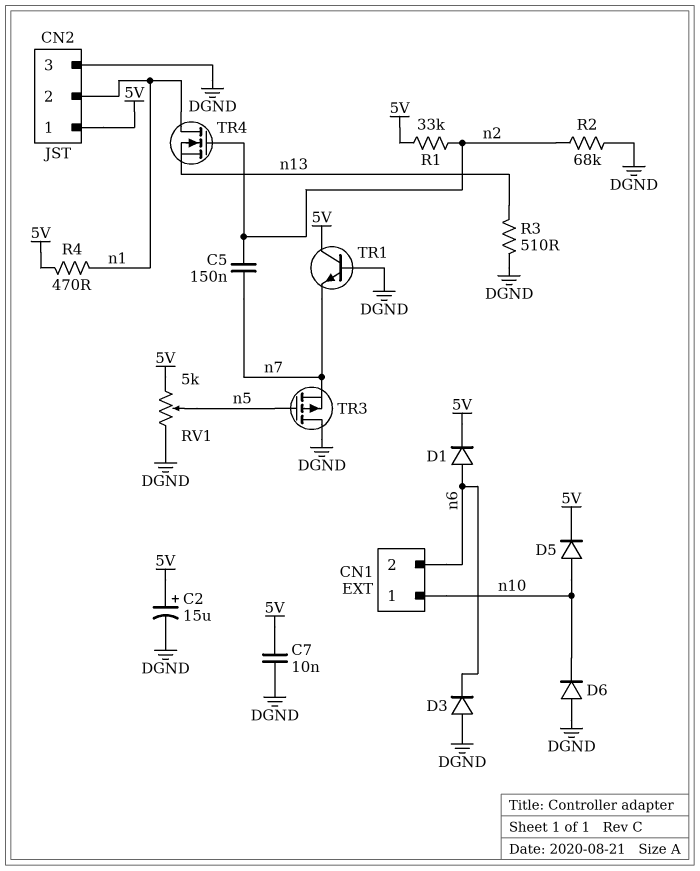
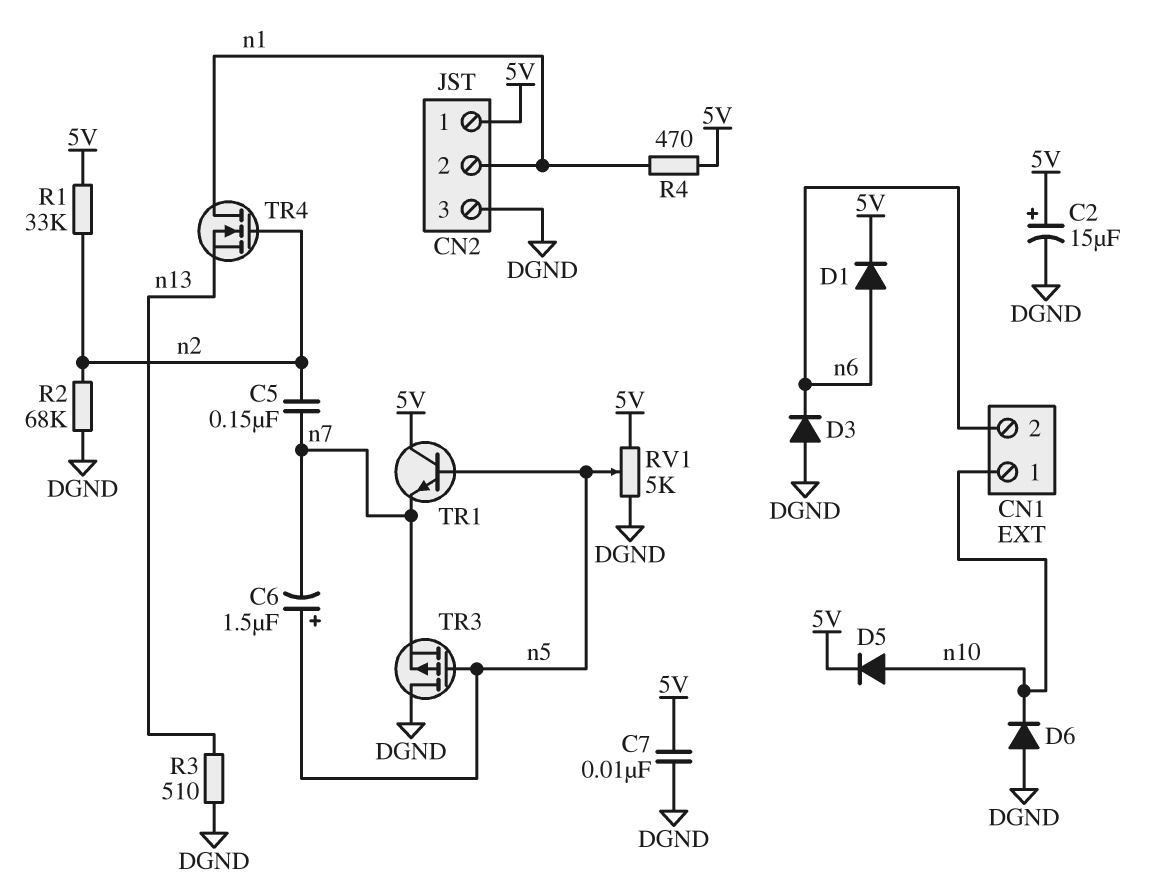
C6: none -> 1.5uF (plus n5, minus n7)
TR1: NPN (B DGND, C 5V, E n7) -> NPN (B n5, C 5V, E n7)

